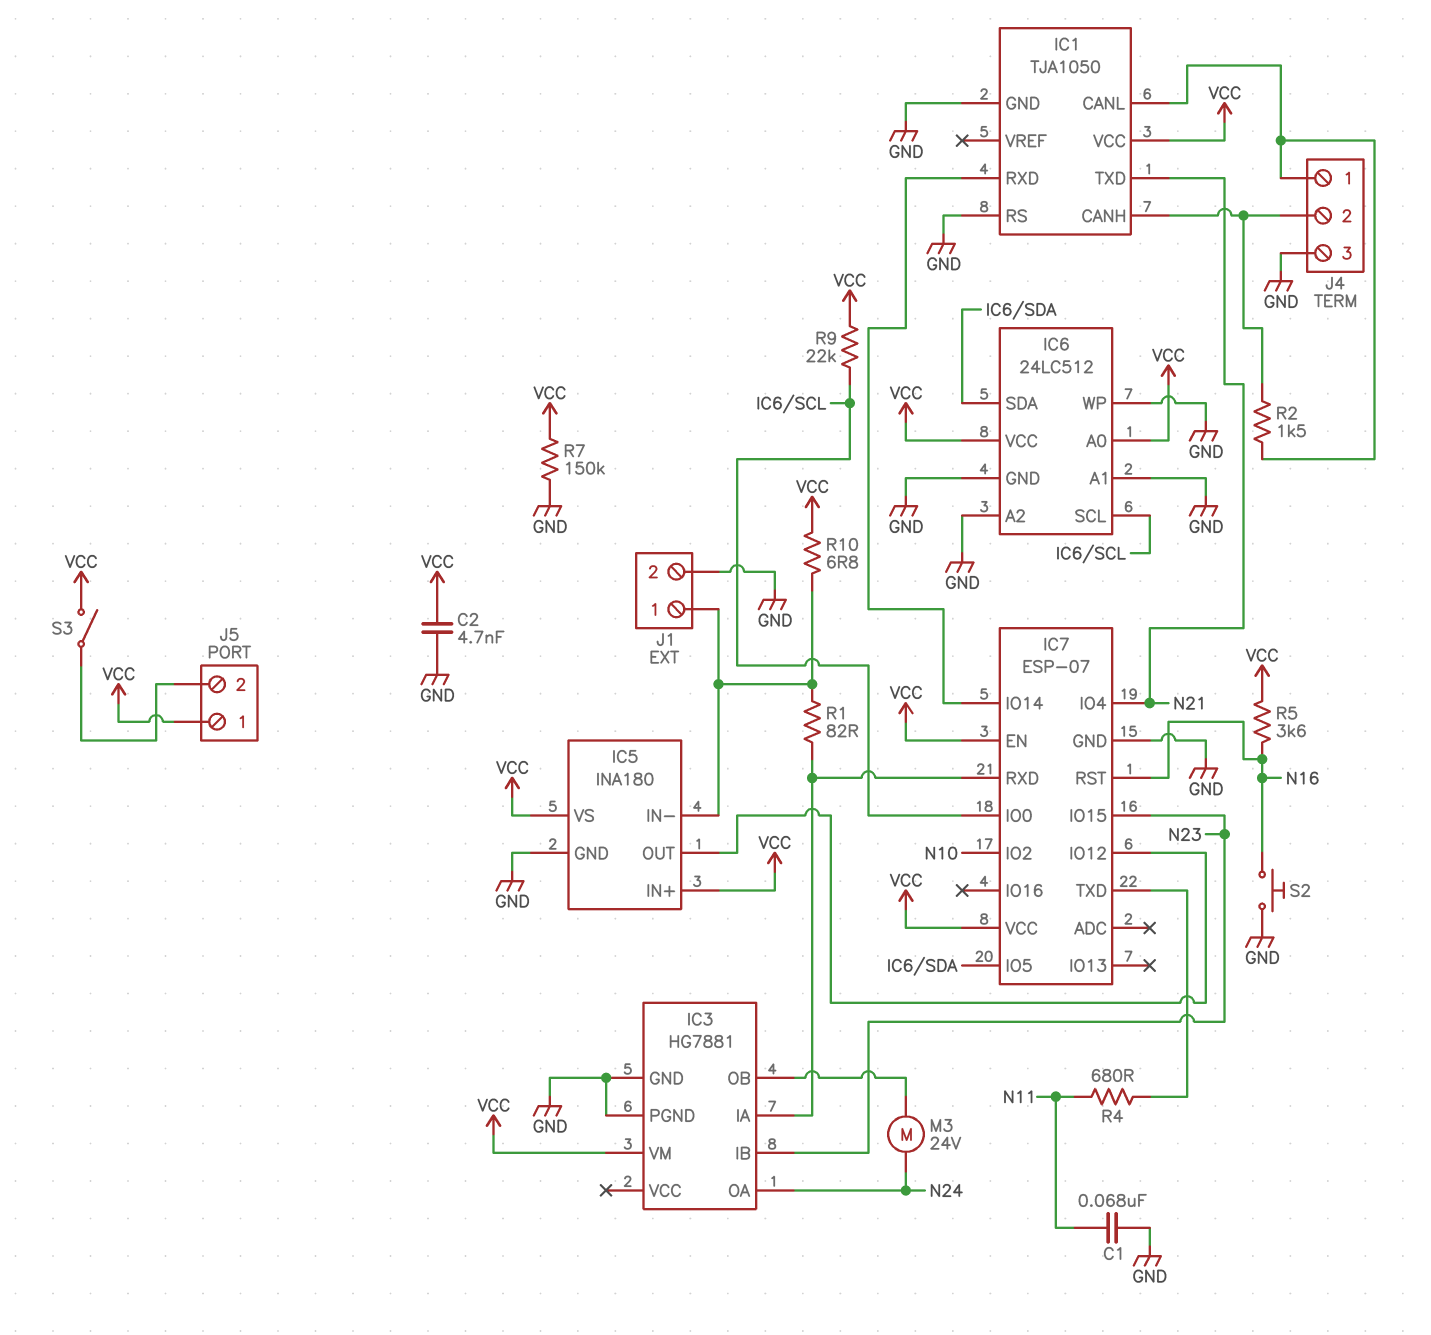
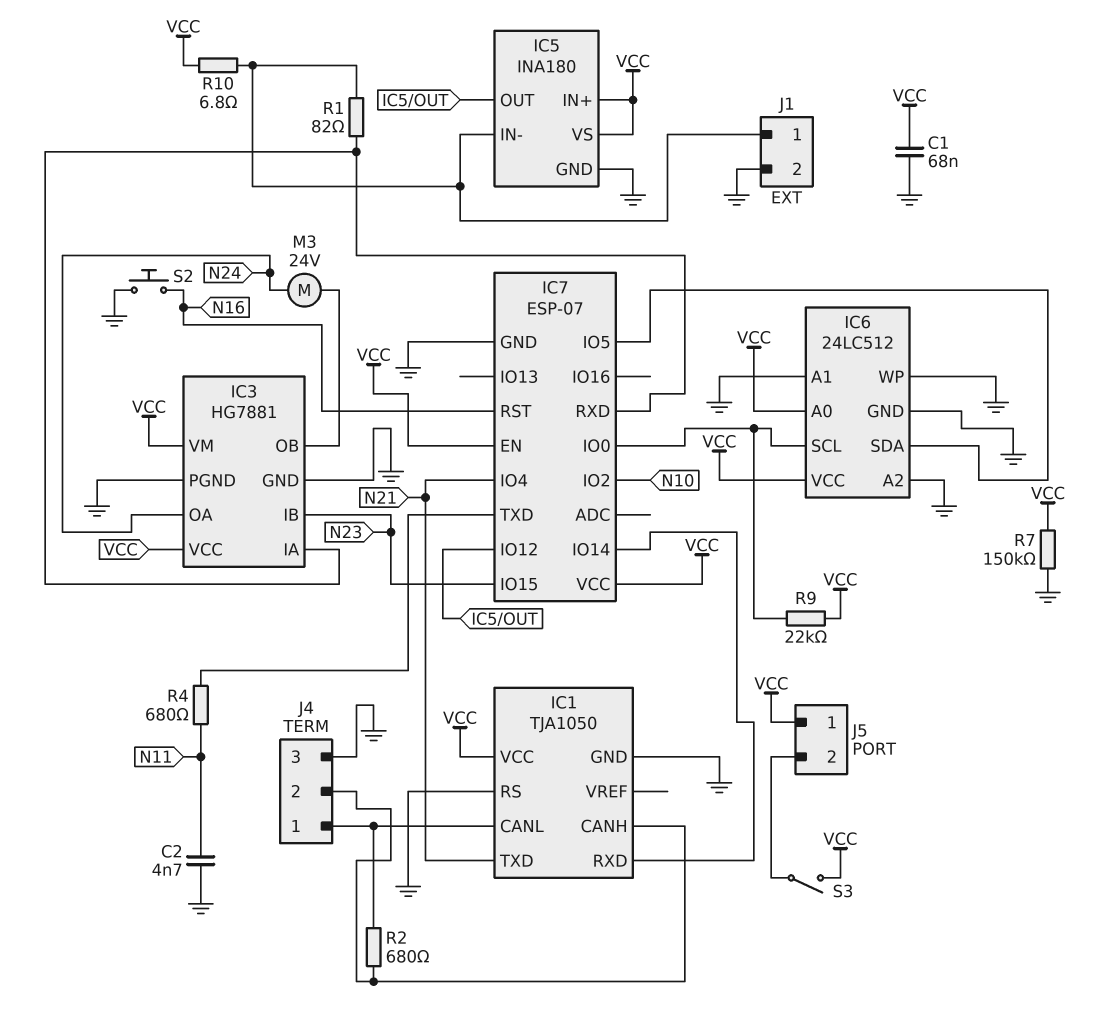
C1: 68nF (GND, N11) -> 68nF (GND, VCC)
C2: 4.7nF (GND, VCC) -> 4.7nF (GND, N11)
IC3 pin VCC: none -> VCC
R2: 1.5k (IC1/CANH, IC1/CANL) -> 680 (IC1/CANH, IC1/CANL)
R5: 3.6k (N16, VCC) -> none

